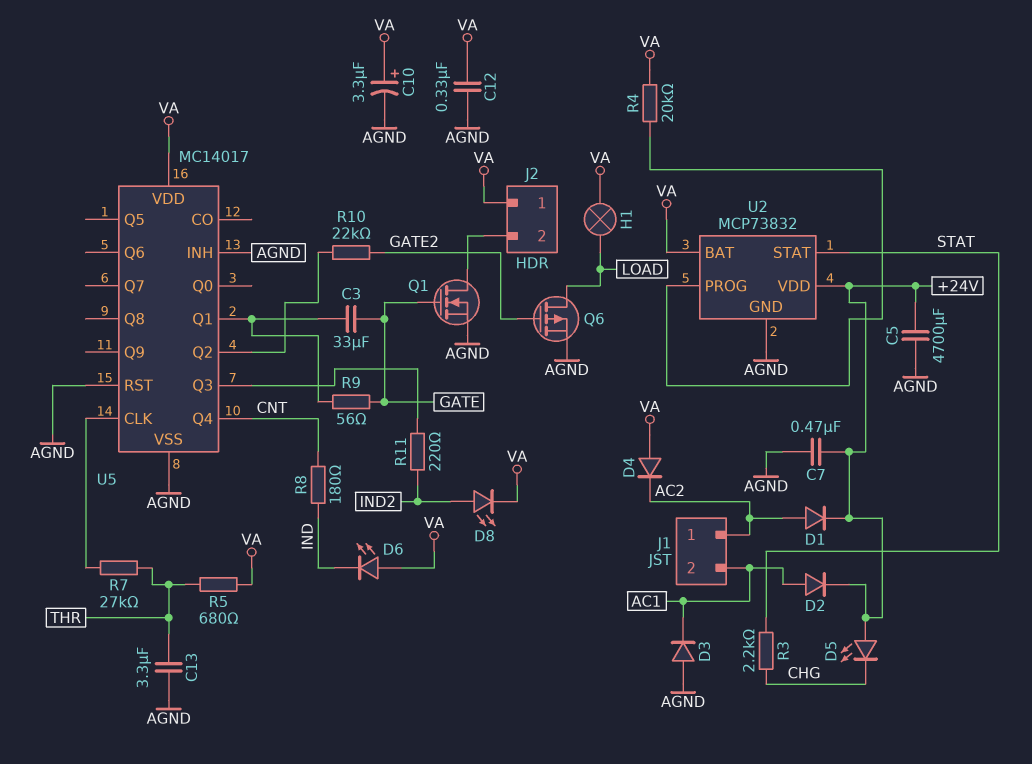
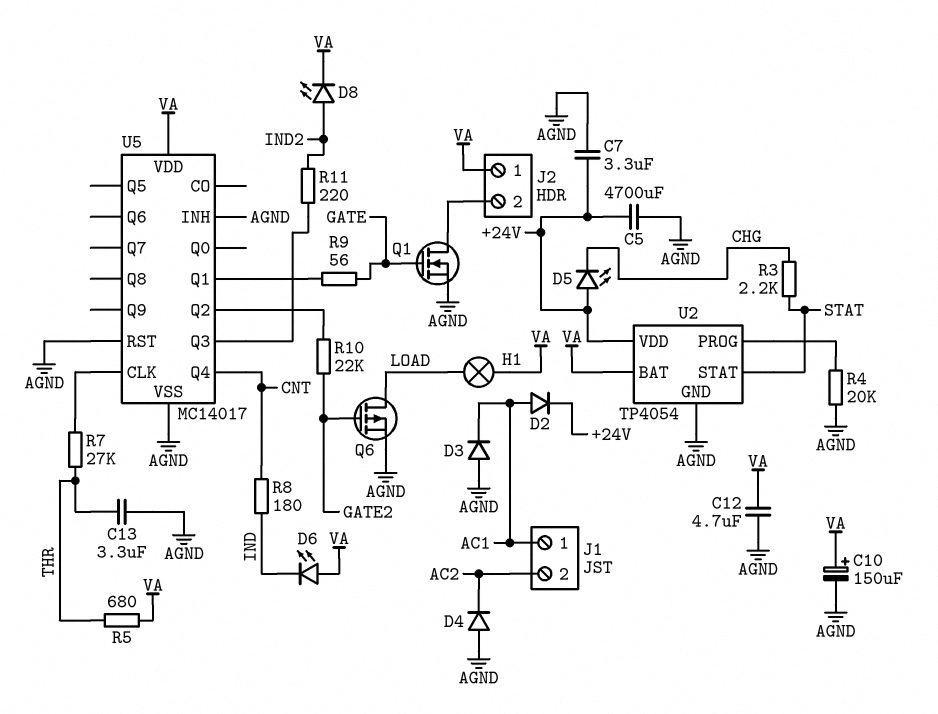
C3: 33uF (GATE, U5/Q1) -> none
C7: 470nF (+24V, AGND) -> 3.3uF (+24V, AGND)
C10: 3.3uF (plus VA, minus AGND) -> 150uF (plus VA, minus AGND)
C12: 330nF (AGND, VA) -> 4.7uF (AGND, VA)
D1: diode (A AC2, K +24V) -> none
D4: diode (A VA, K AC2) -> diode (A AGND, K AC2)
J1 pin 1: AC2 -> AC1
J1 pin 2: AC1 -> AC2
R4: 20k (U2/PROG, VA) -> 20k (AGND, U2/PROG)
U2: MCP73832 -> TP4054

